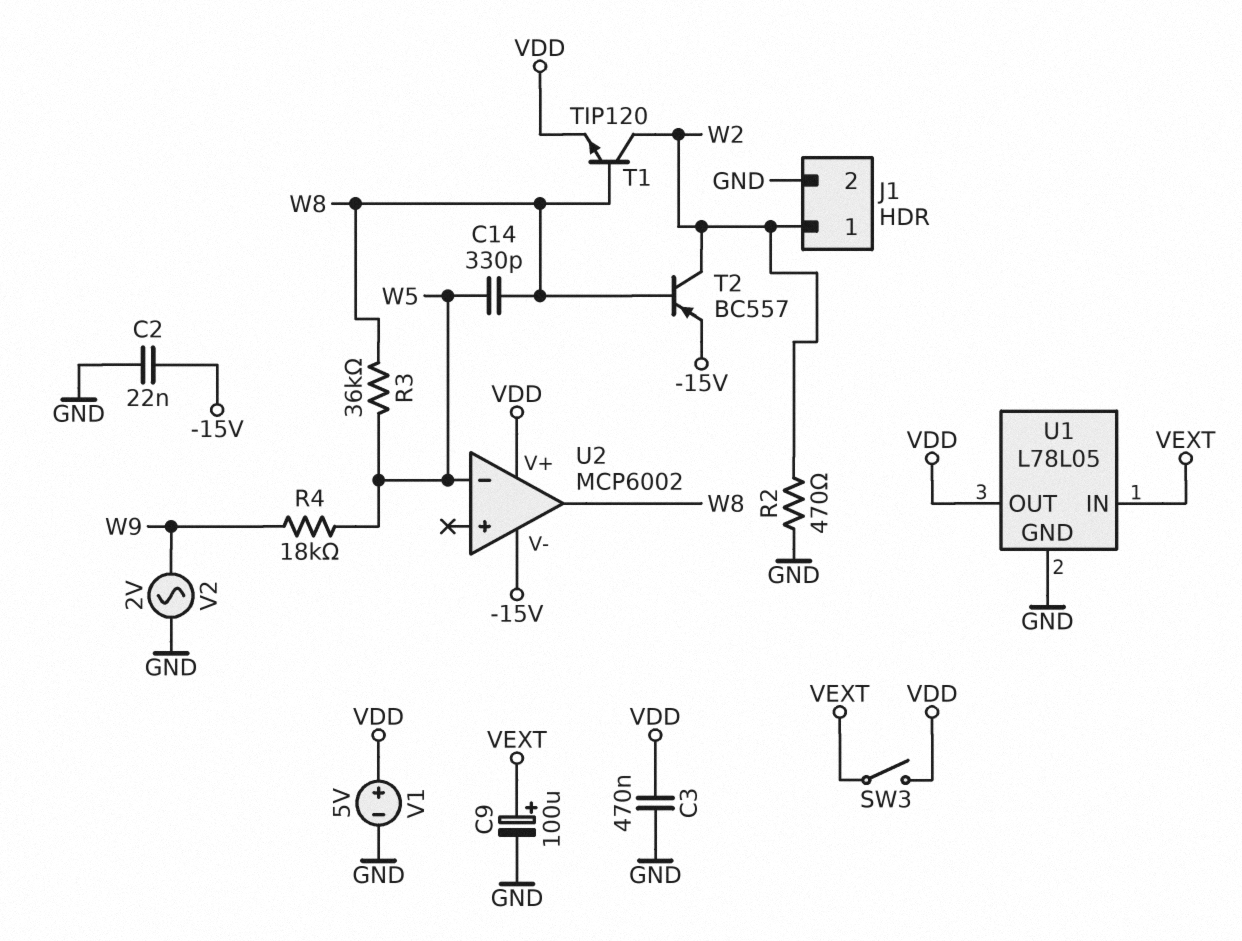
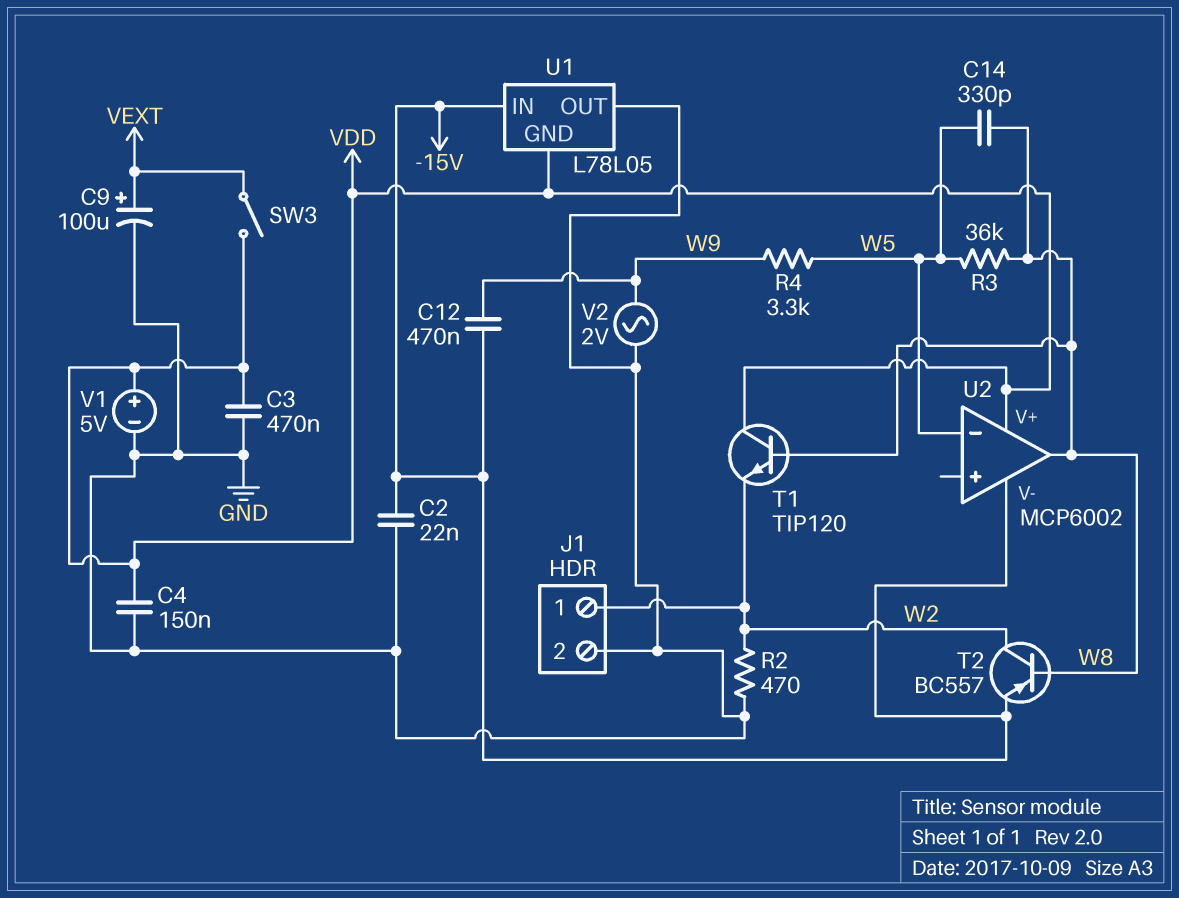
C4: none -> 150nF (GND, VDD)
C12: none -> 470nF (-15V, W9)
R4: 18k (W5, W9) -> 3.3k (W5, W9)
T1: NPN TIP120 (B W8, C W2, E VDD) -> NPN TIP120 (B W8, C VDD, E W2)
U1 pin GND: GND -> VDD
U1 pin IN: VEXT -> -15V
U1 pin OUT: VDD -> GND

